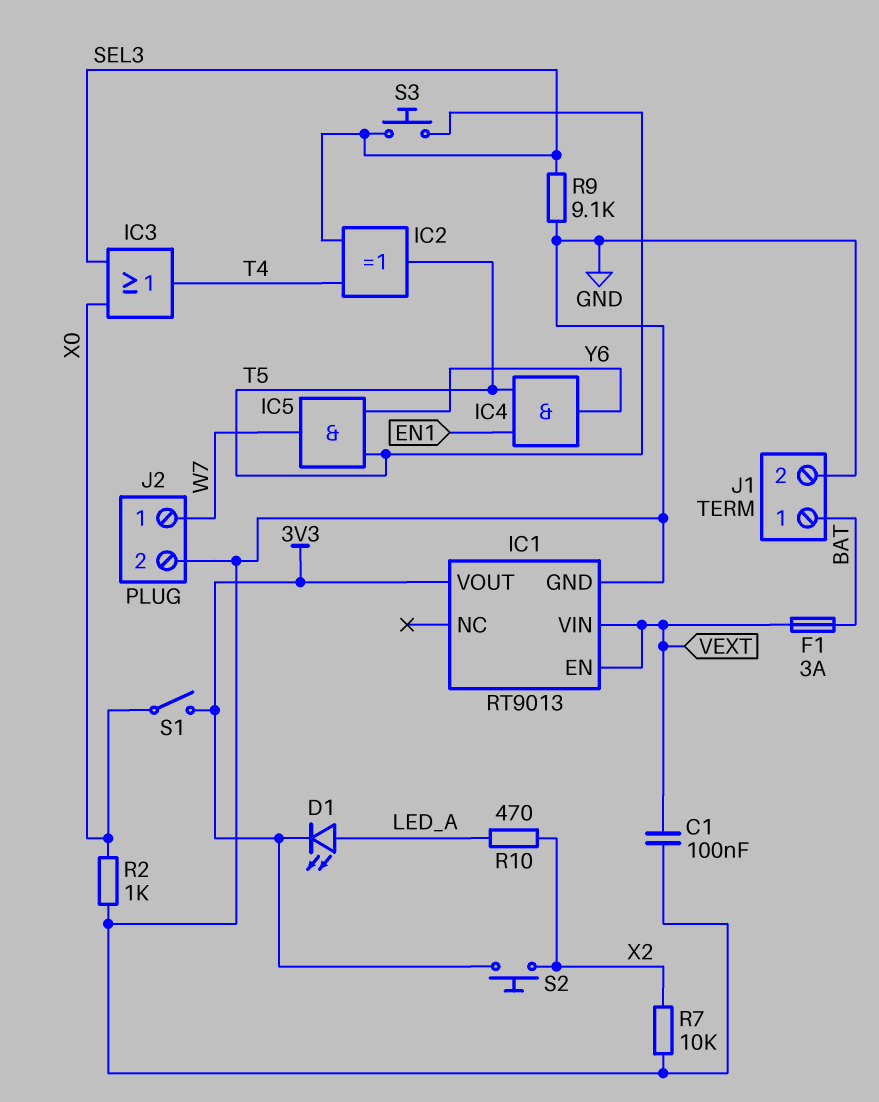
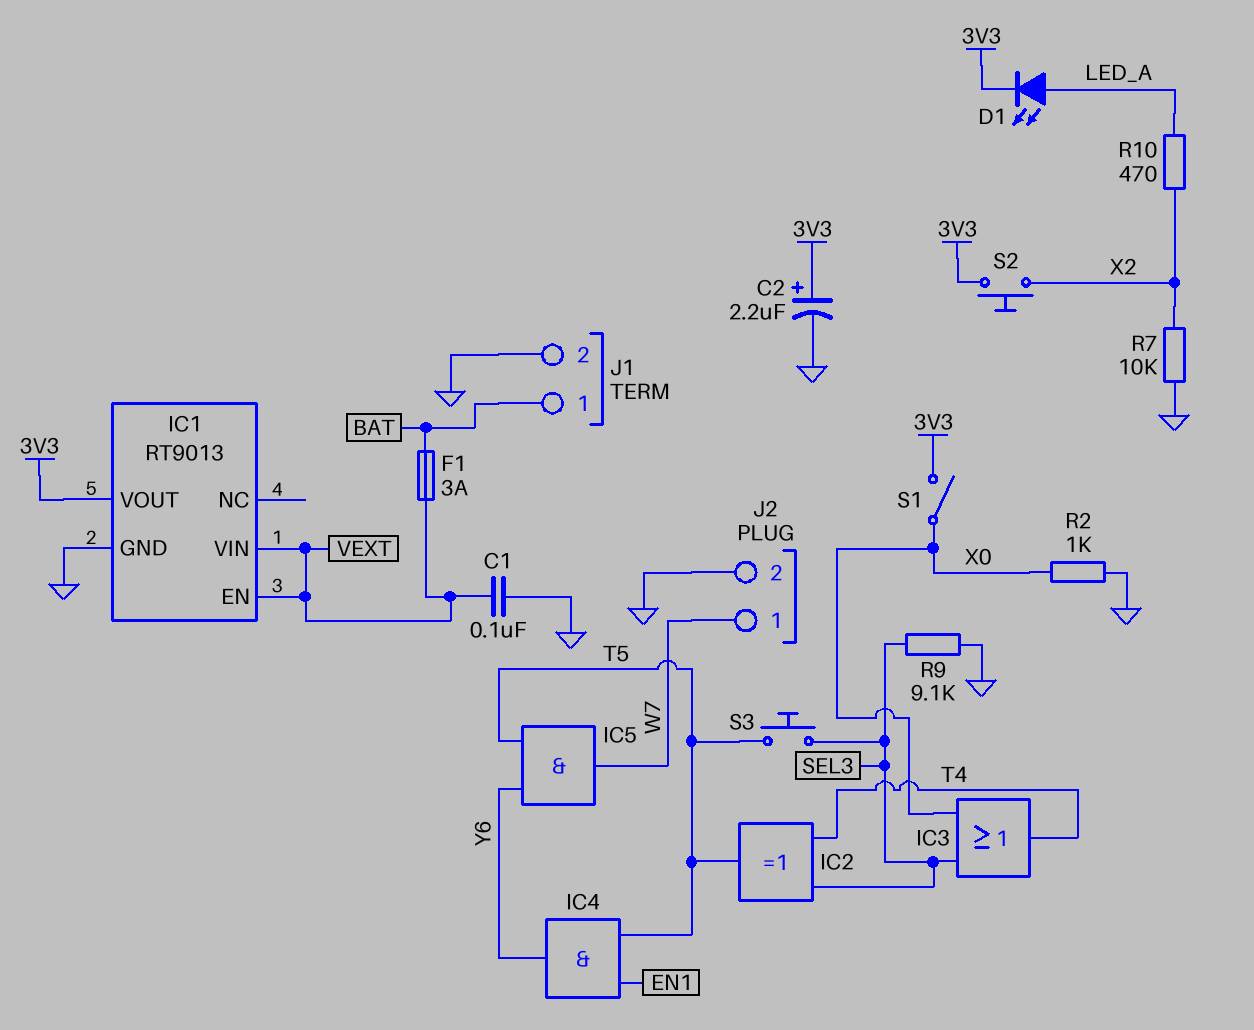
C2: none -> 2.2uF (plus 3V3, minus GND)

